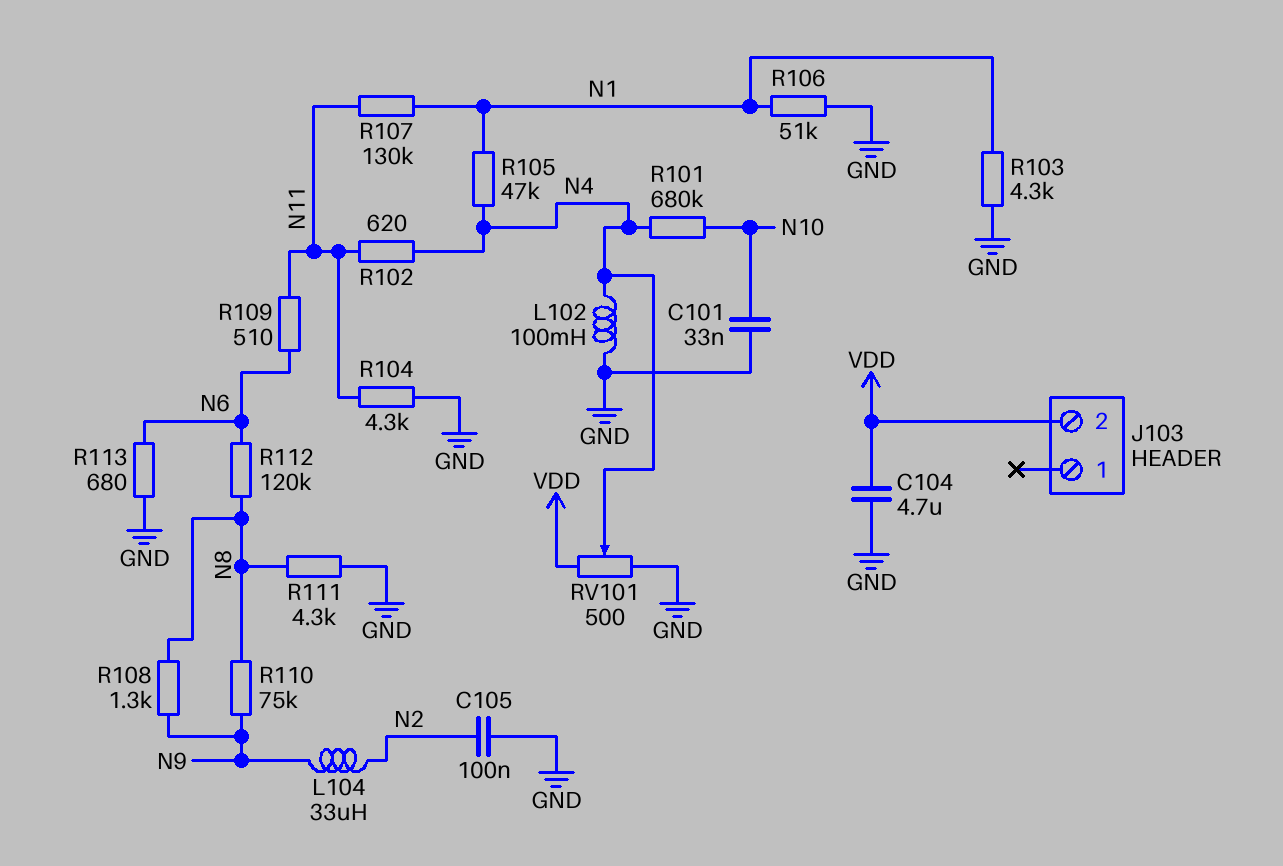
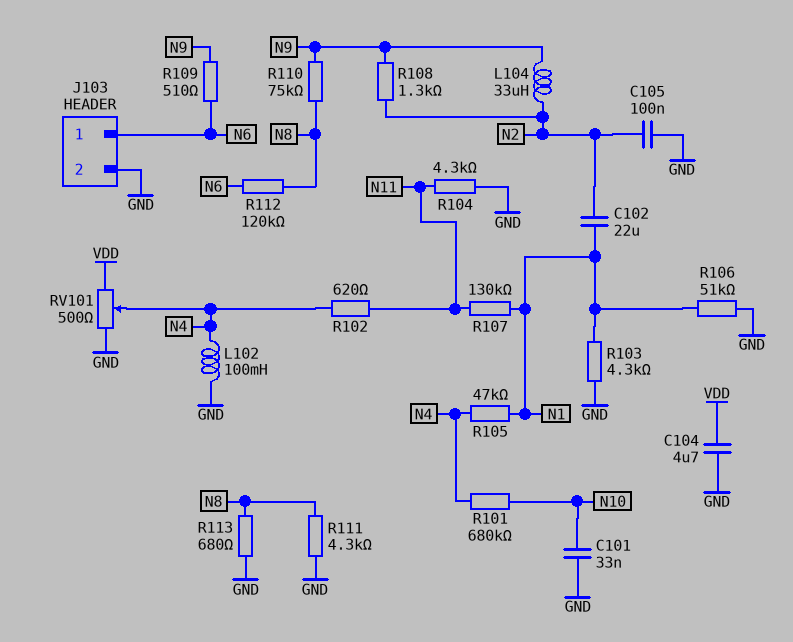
C102: none -> 22uF (N1, N2)
J103 pin 1: none -> N6
J103 pin 2: VDD -> GND
R108: 1.3k (N8, N9) -> 1.3k (N2, N9)
R109: 510 (N6, N11) -> 510 (N6, N9)
R113: 680 (GND, N6) -> 680 (GND, N8)

